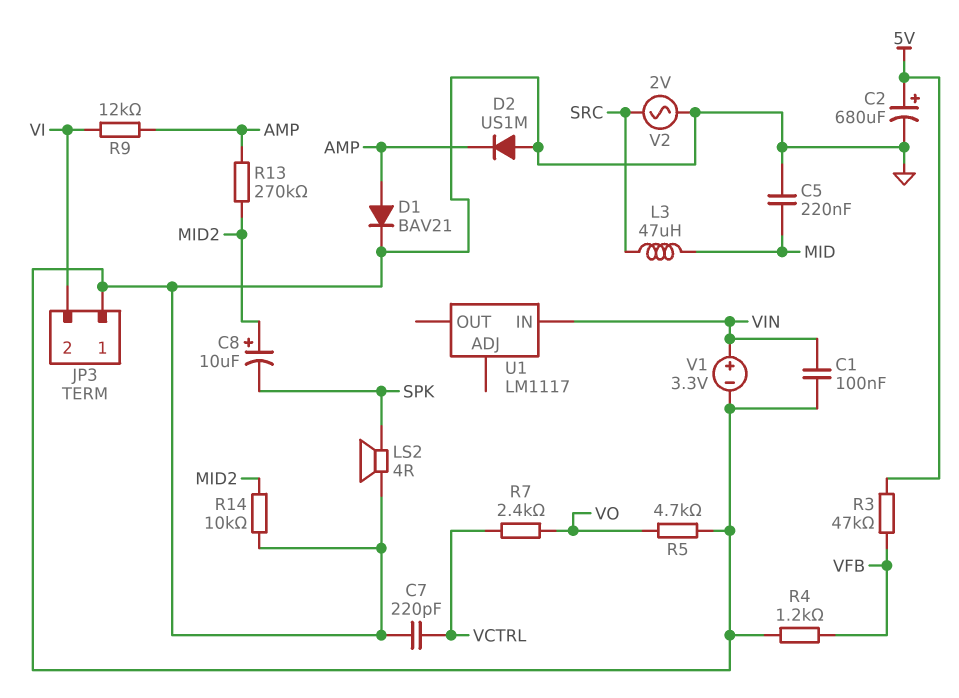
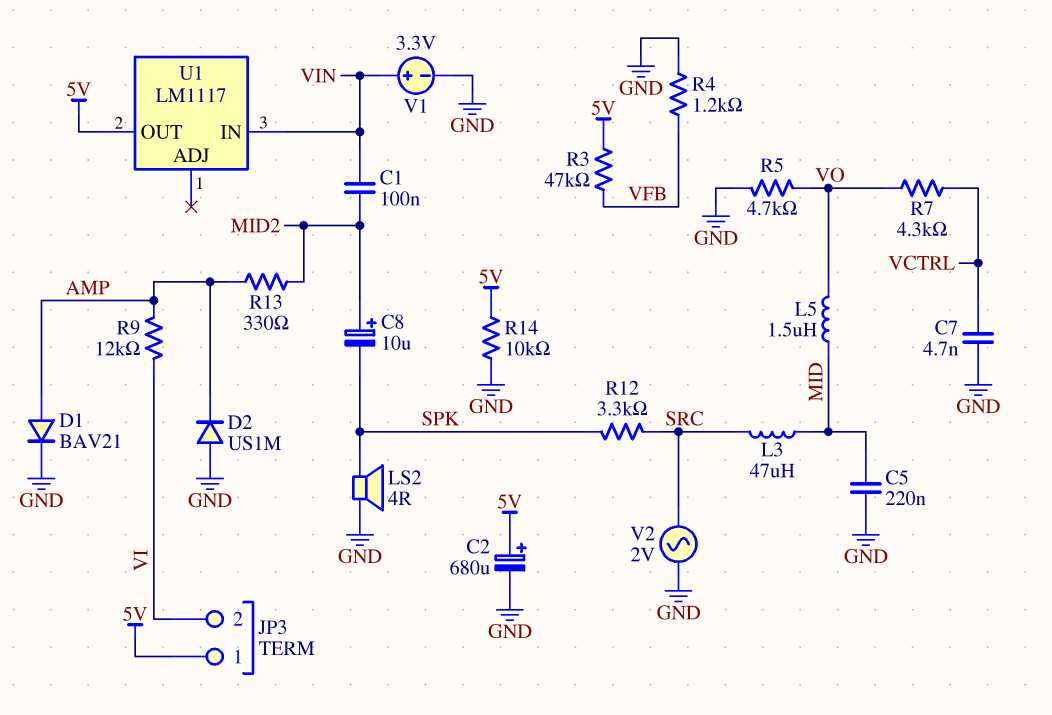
C1: 100nF (GND, VIN) -> 100nF (MID2, VIN)
C7: 220pF (GND, VCTRL) -> 4.7nF (GND, VCTRL)
JP3 pin 1: GND -> 5V
L5: none -> 1.5uH (MID, VO)
R7: 2.4k (VCTRL, VO) -> 4.3k (VCTRL, VO)
R12: none -> 3.3k (SPK, SRC)
R13: 270k (AMP, MID2) -> 330 (AMP, MID2)
R14: 10k (GND, MID2) -> 10k (5V, GND)
U1 pin OUT: none -> 5V

